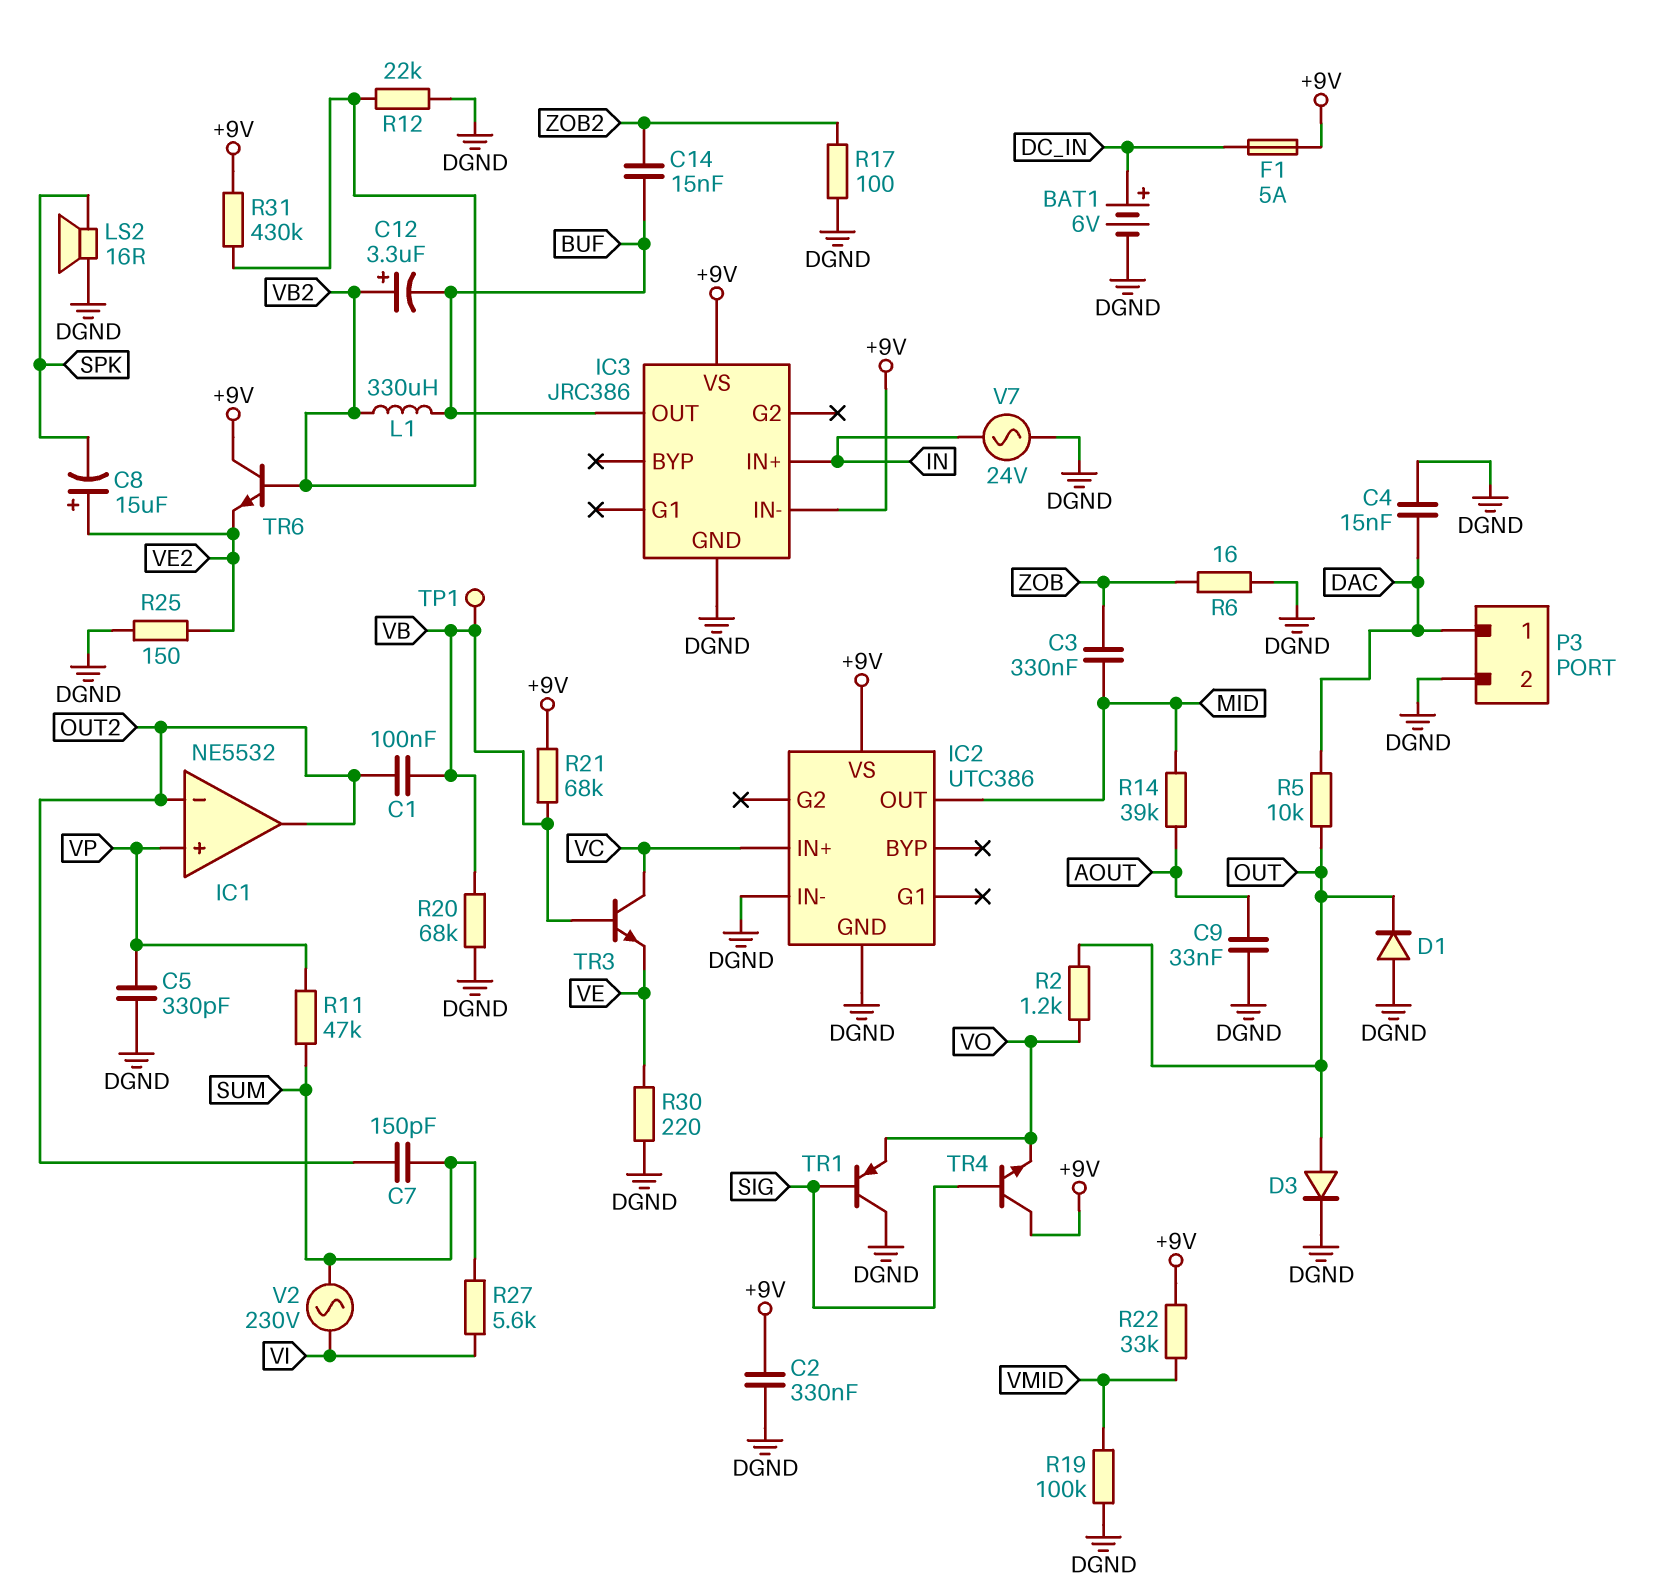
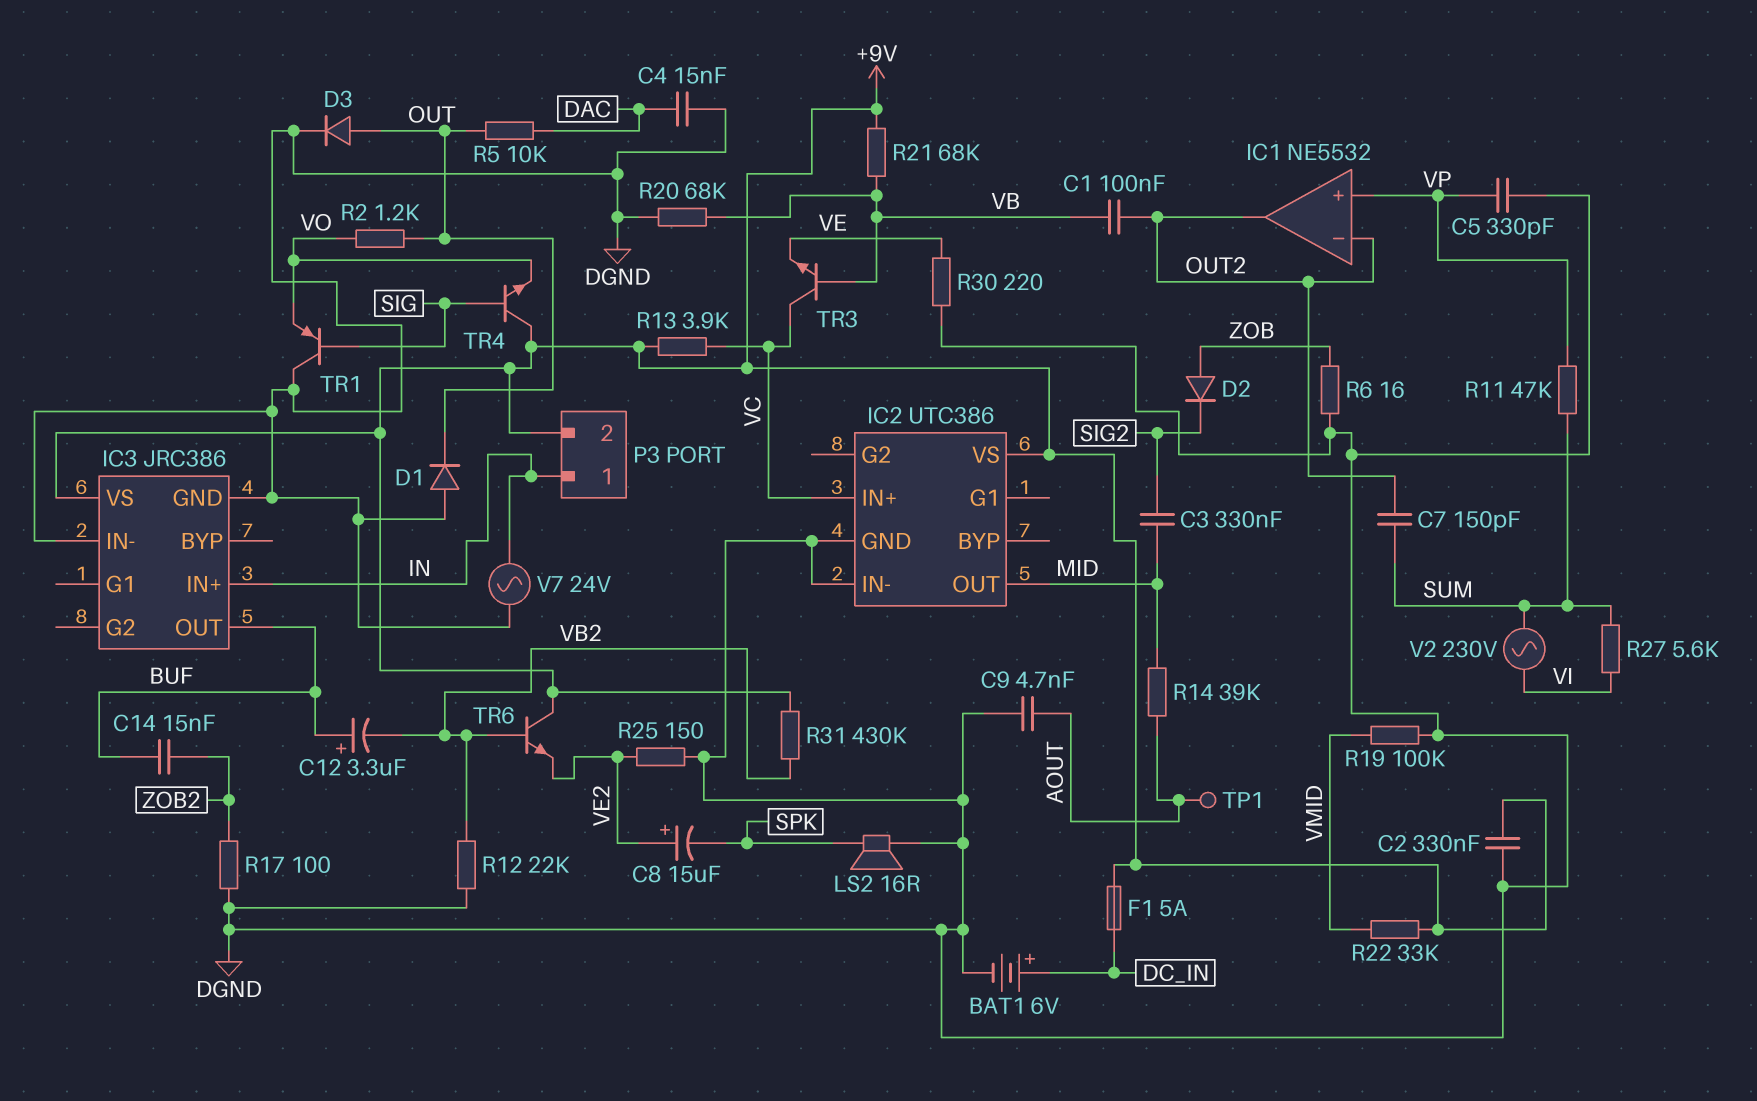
C3: 330nF (MID, ZOB) -> 330nF (MID, SIG2)
C9: 33nF (AOUT, DGND) -> 4.7nF (AOUT, DGND)
C12: 3.3uF (plus VB2, minus BUF) -> 3.3uF (plus BUF, minus VB2)
D2: none -> diode (A ZOB, K SIG2)
IC3 pin IN-: +9V -> DGND
L1: 330uH (BUF, VB2) -> none
P3 pin 1: DAC -> IN
P3 pin 2: DGND -> +9V
R13: none -> 3.9k (+9V, VC)
TP1: test point (VB) -> test point (AOUT)

